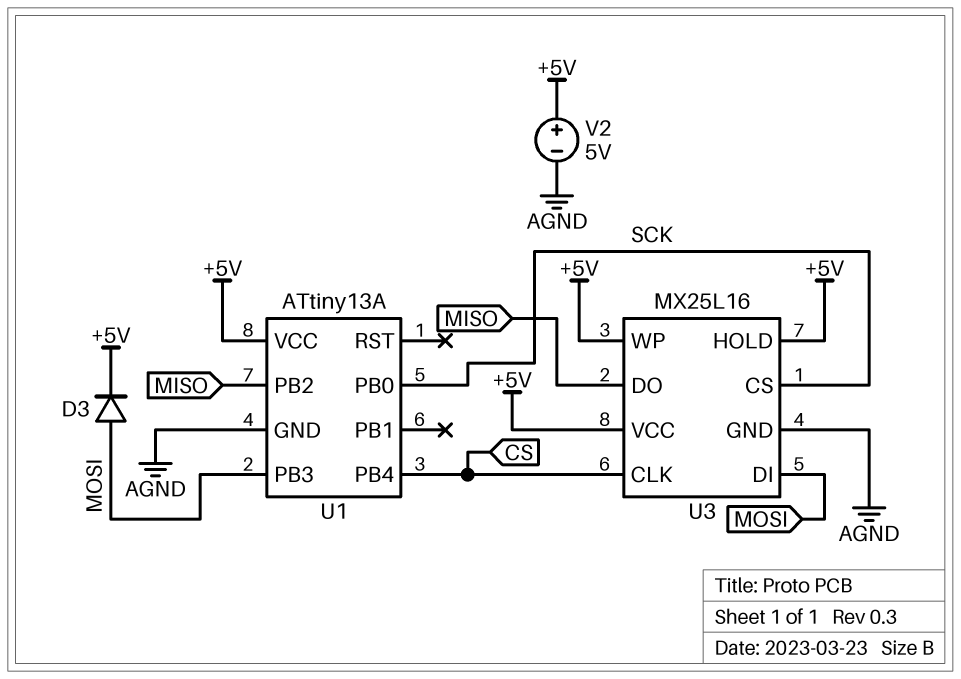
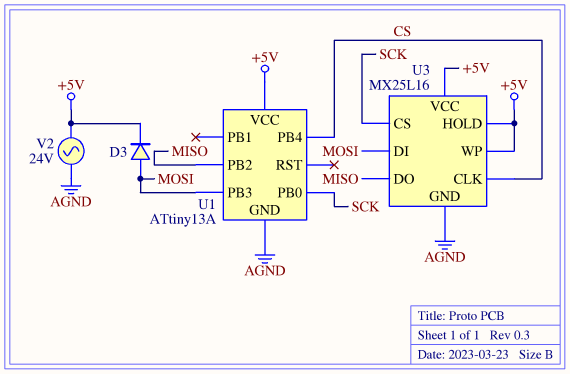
V2: 5V (plus +5V, minus AGND) -> AC 24V (+5V, AGND)

